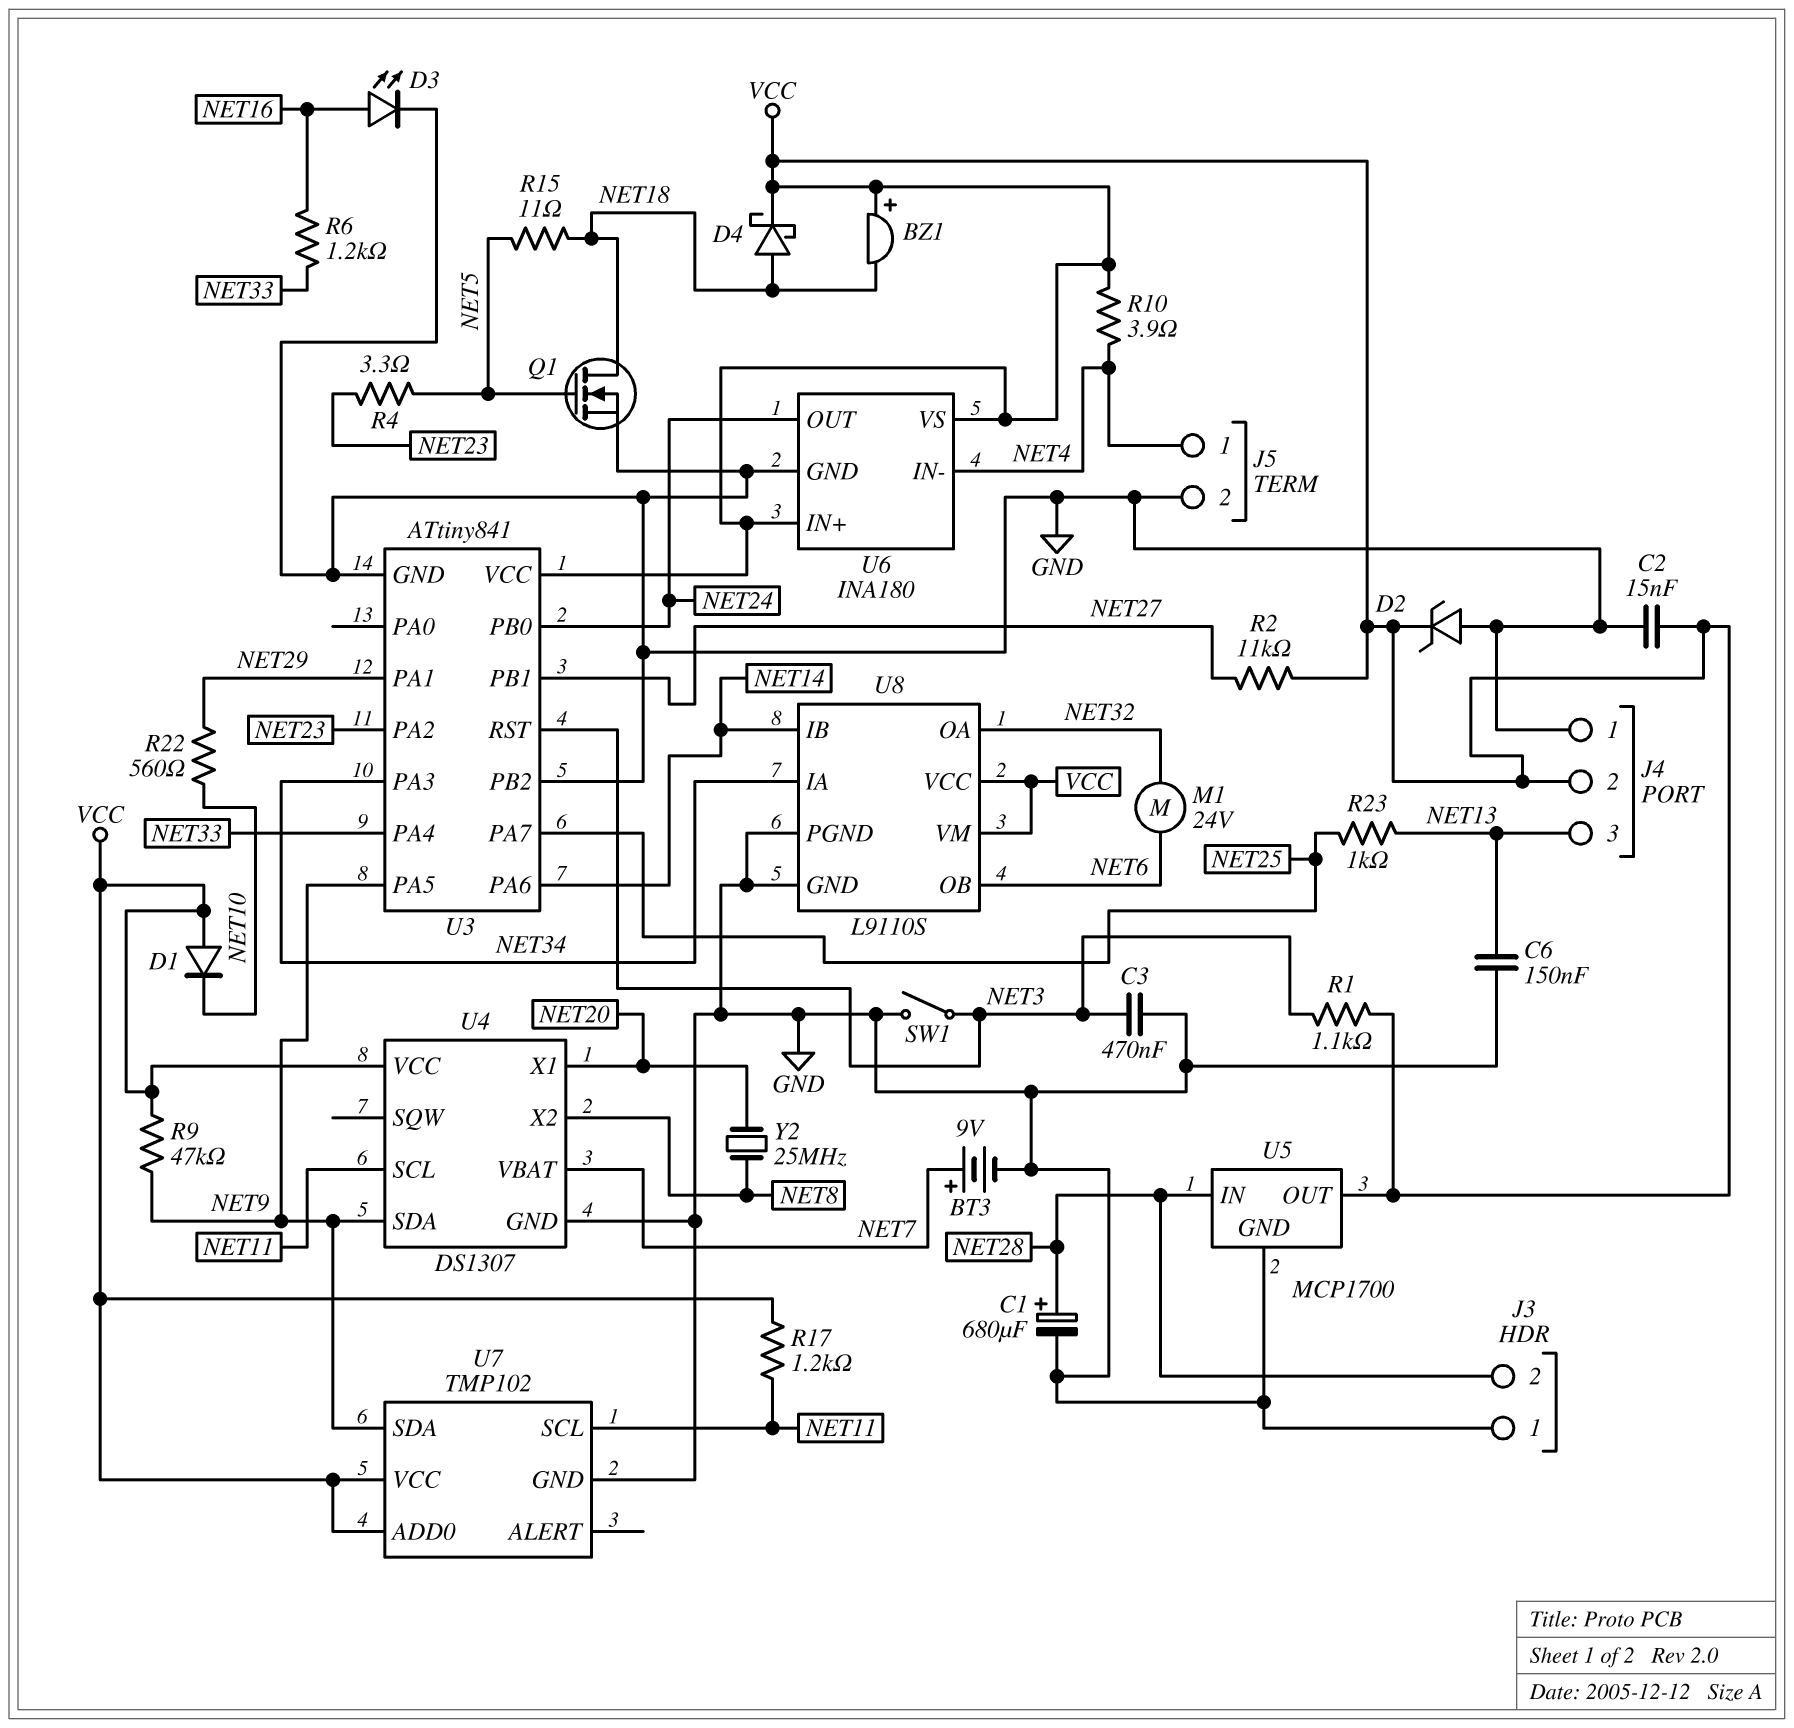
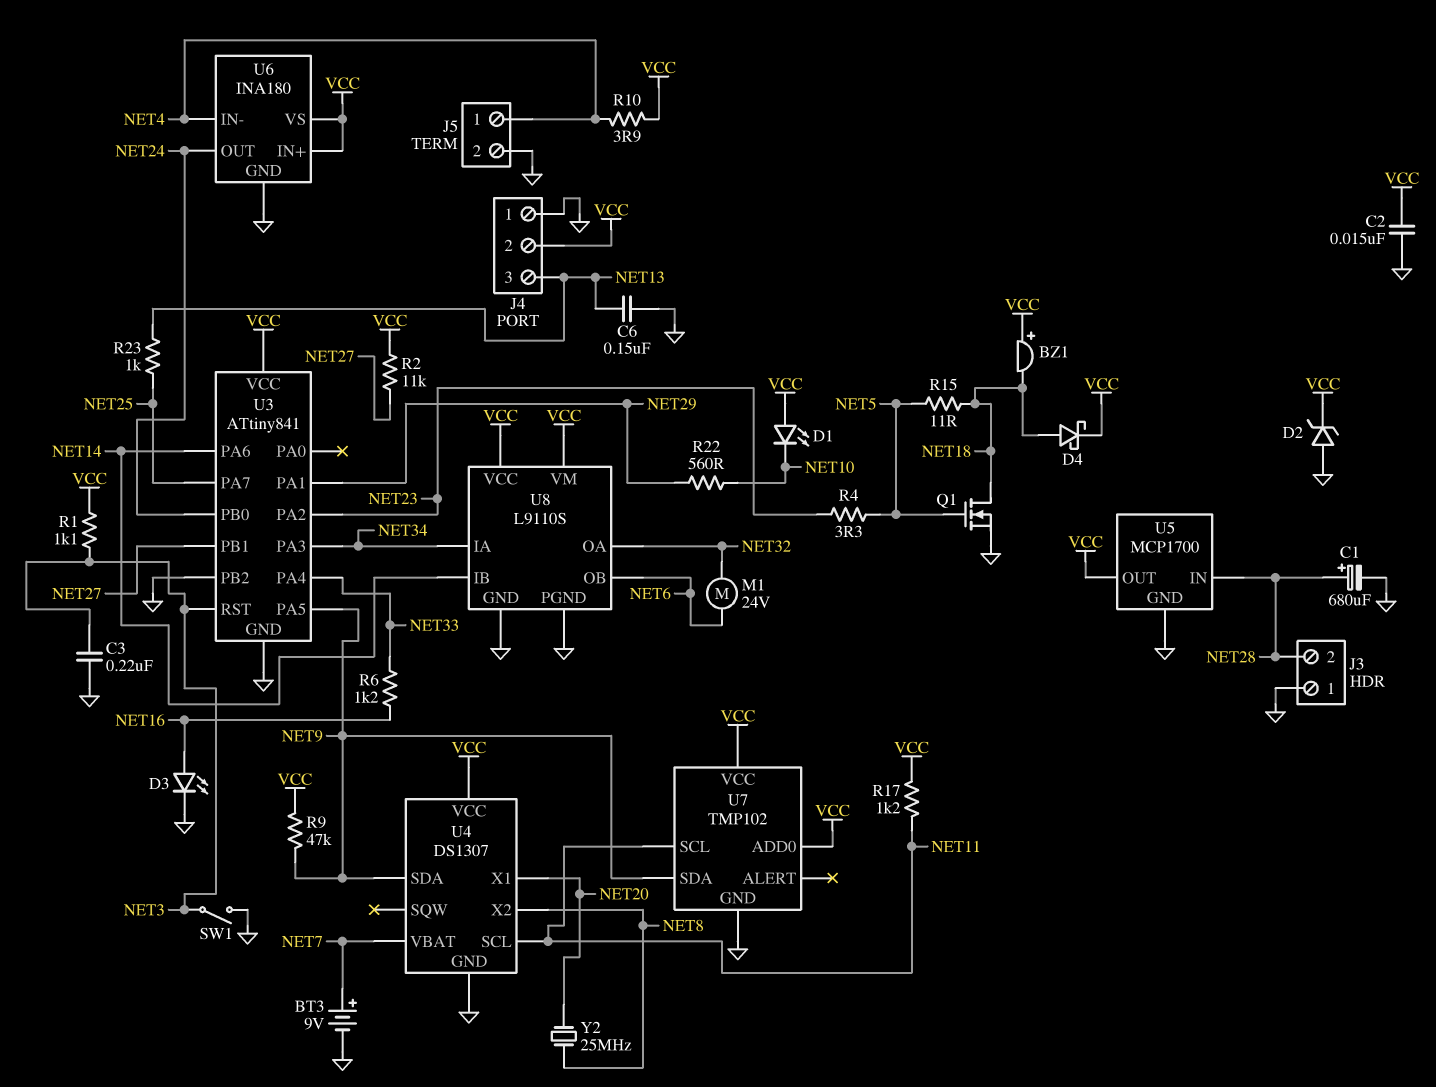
C3: 470nF (GND, NET3) -> 220nF (GND, NET3)
D1: diode (A VCC, K NET10) -> LED (A VCC, K NET10)

